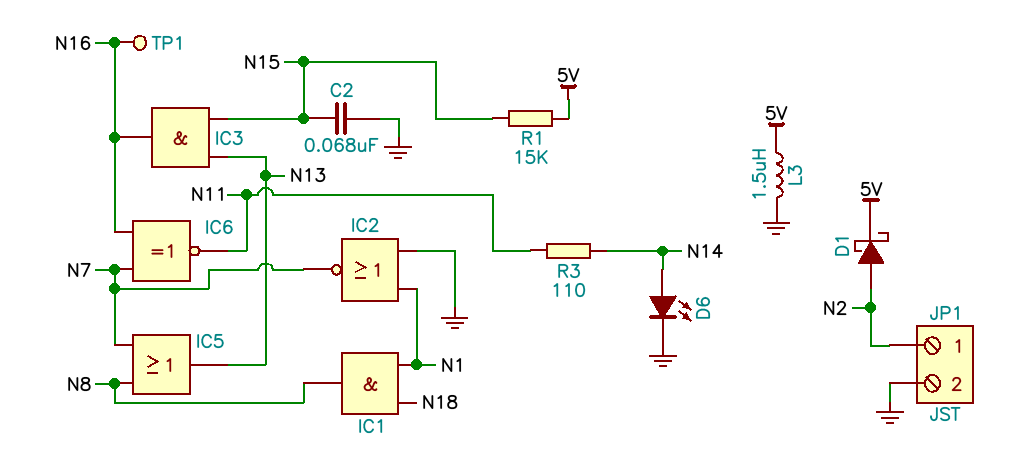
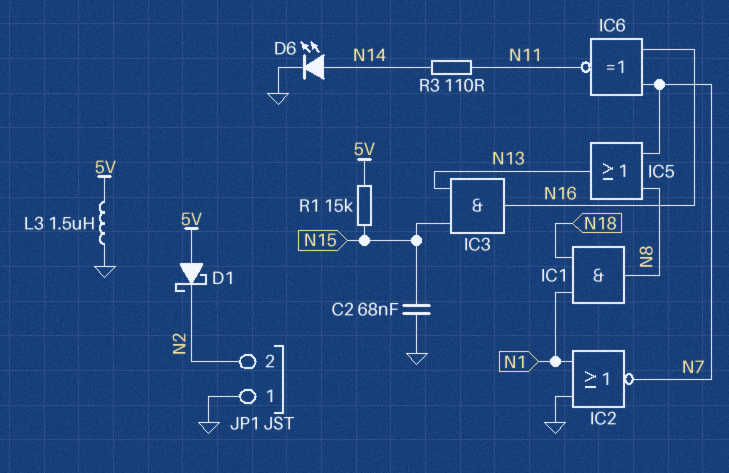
D1: schottky (A N2, K 5V) -> schottky (A 5V, K N2)
JP1 pin 1: N2 -> GND
JP1 pin 2: GND -> N2
TP1: test point (N16) -> none

